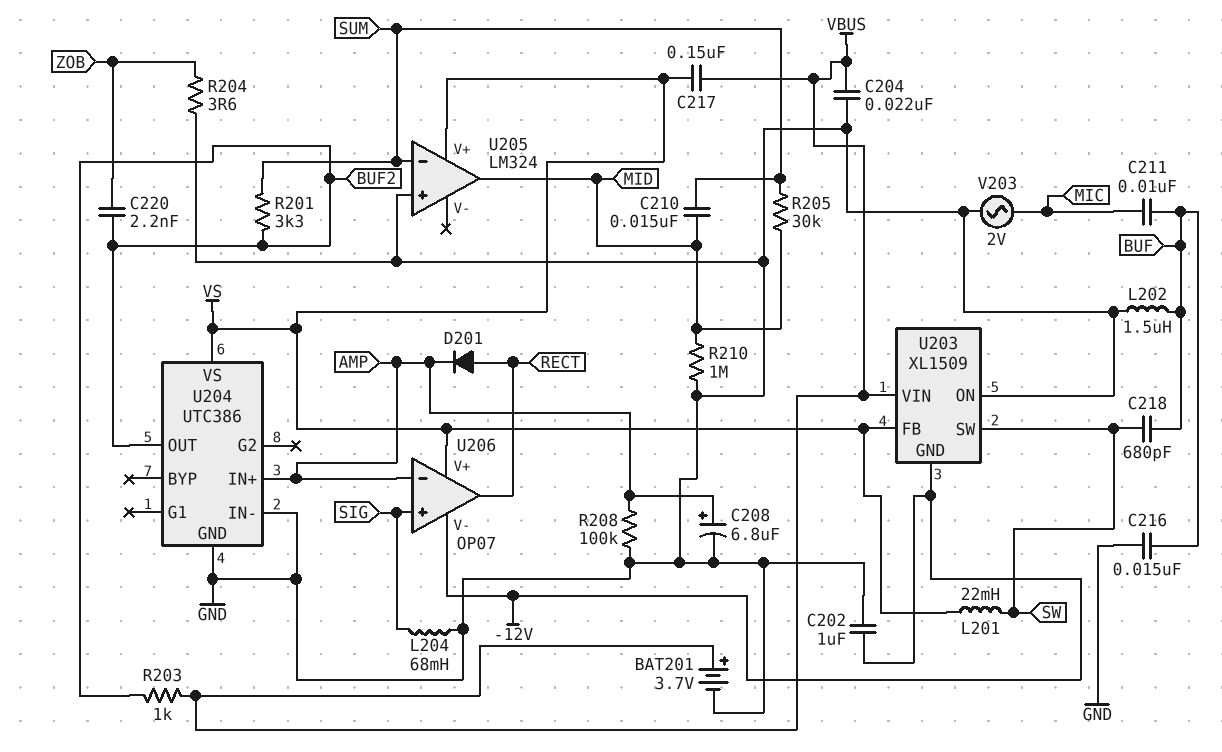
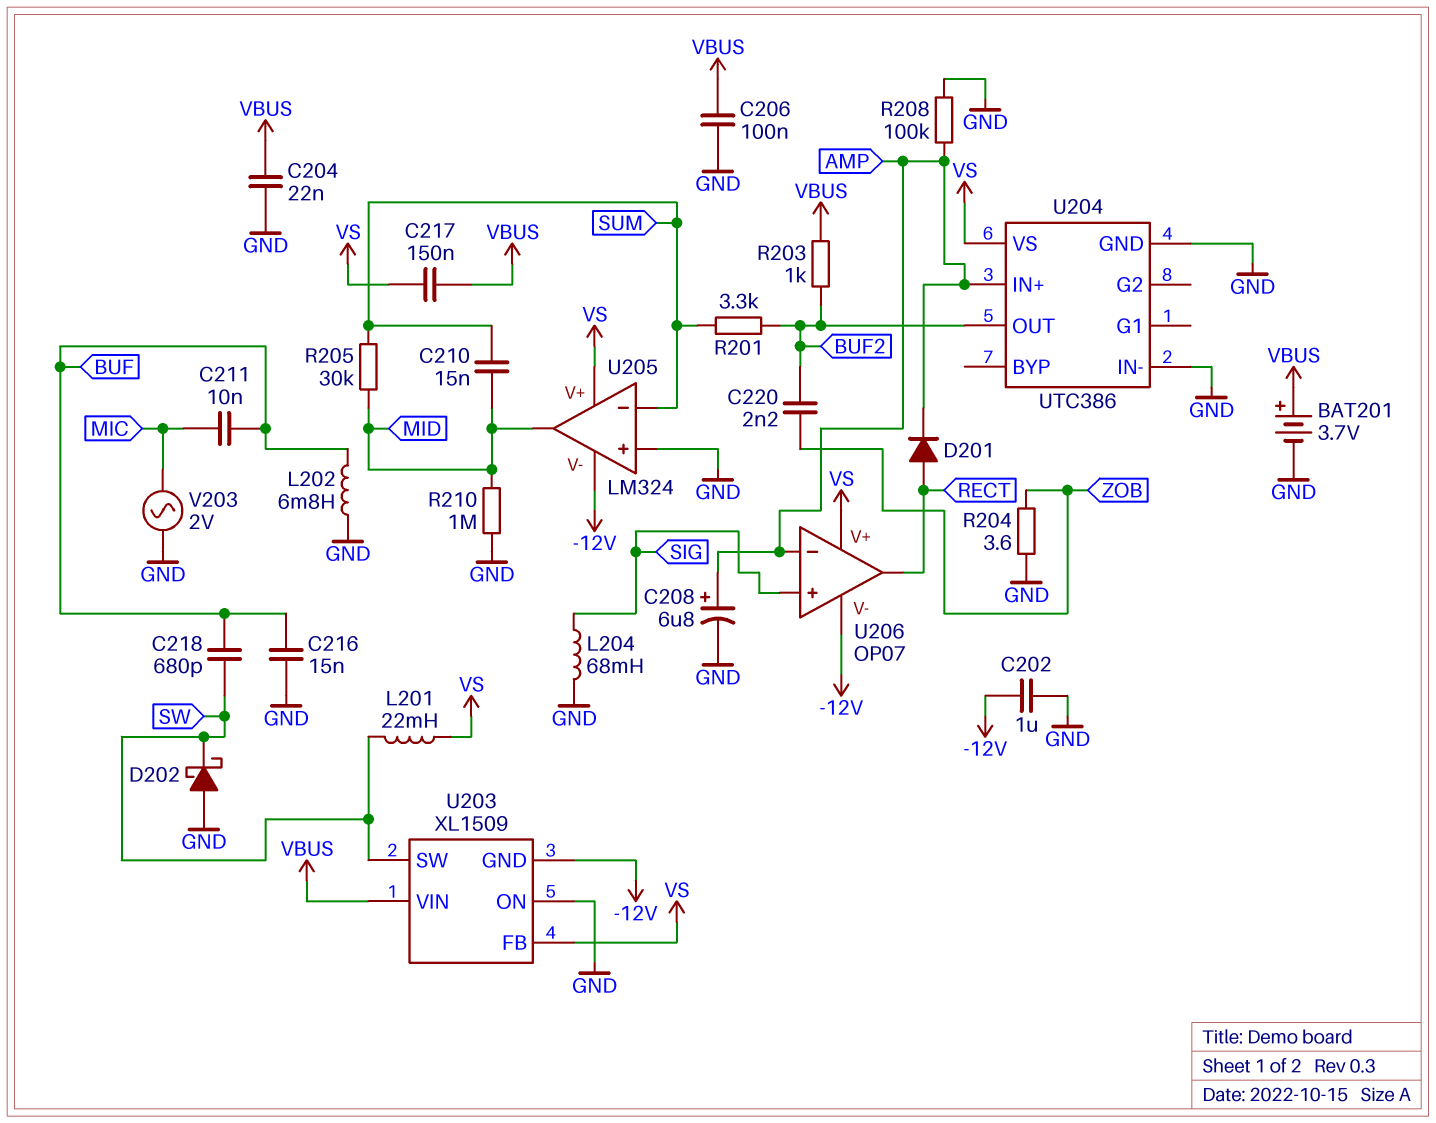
C206: none -> 100nF (GND, VBUS)
D202: none -> schottky (A GND, K SW)
L202: 1.5uH (BUF, GND) -> 6.8mH (BUF, GND)
U205 pin V-: none -> -12V

